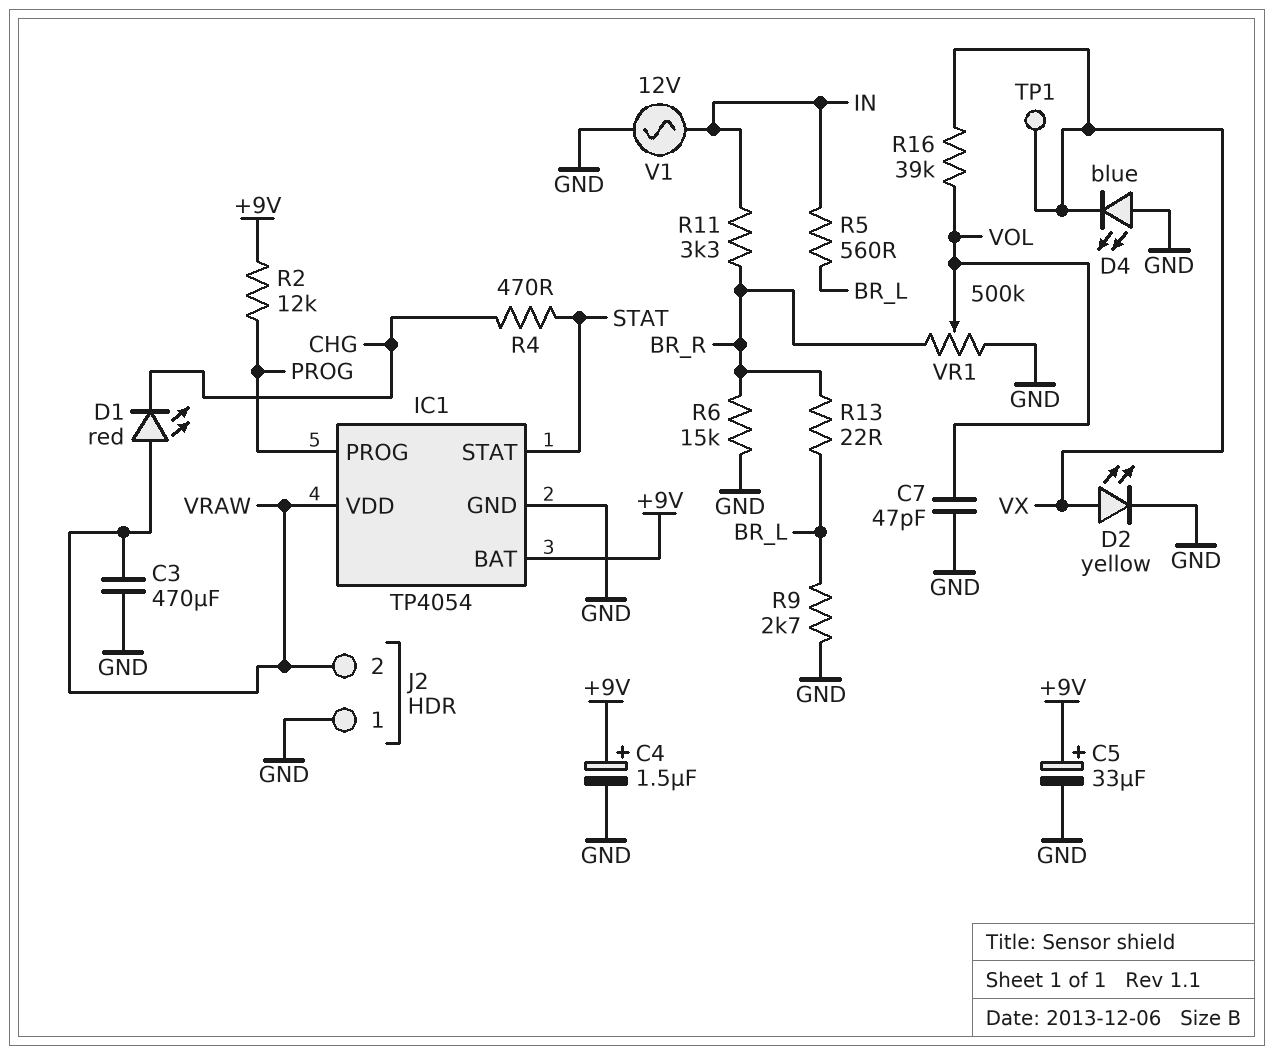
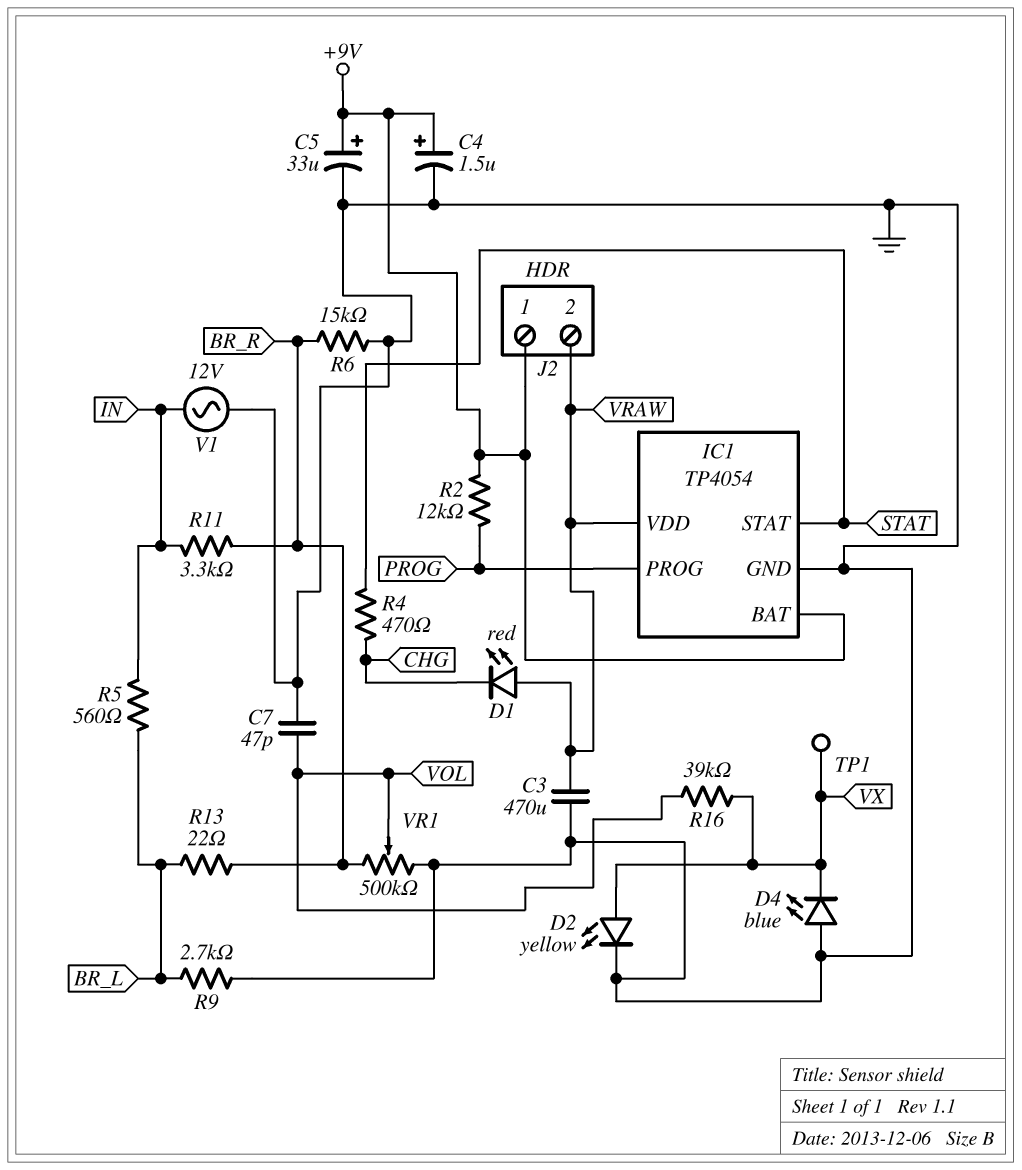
J2 pin 1: GND -> +9V

